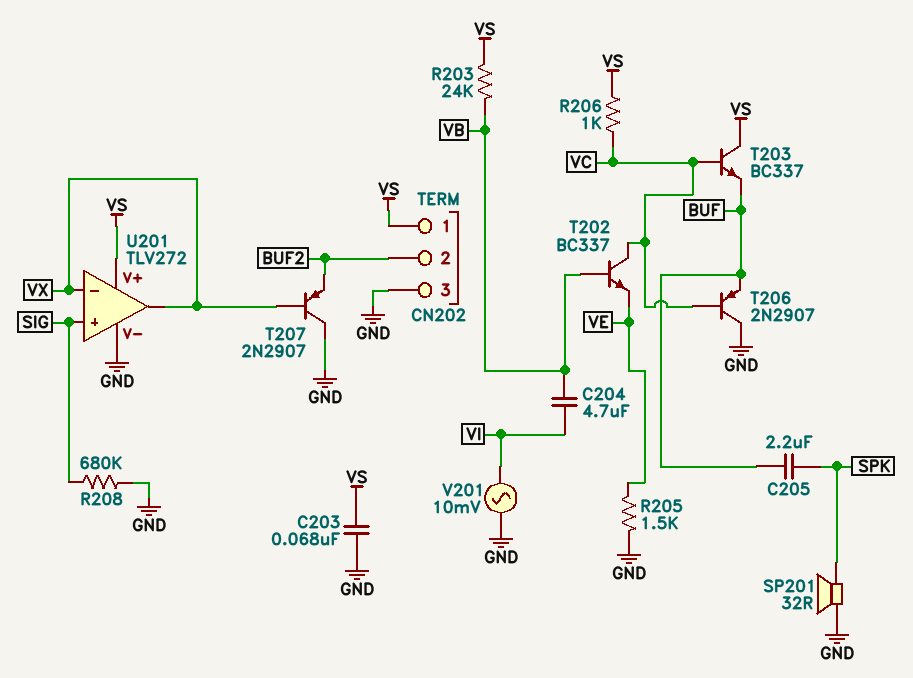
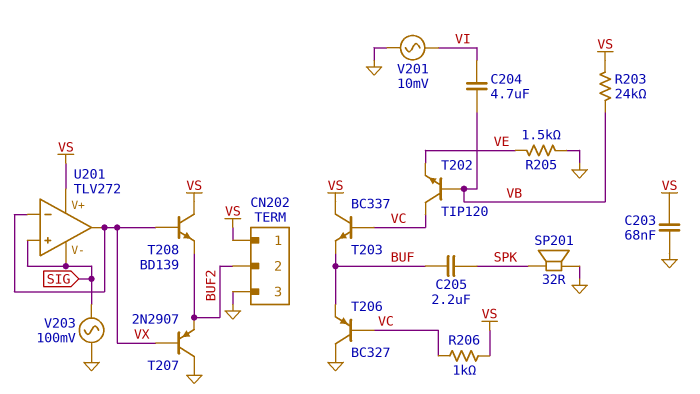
R208: 680k (GND, SIG) -> none
T202: NPN BC337 (B VB, C VC, E VE) -> NPN TIP120 (B VB, C VC, E VE)
T206: PNP 2N2907 (B VC, C GND, E BUF) -> PNP BC327 (B VC, C GND, E BUF)
T208: none -> NPN BD139 (B VX, C VS, E BUF2)
U201 pin V-: GND -> SIG
V203: none -> AC 100mV (GND, SIG)

